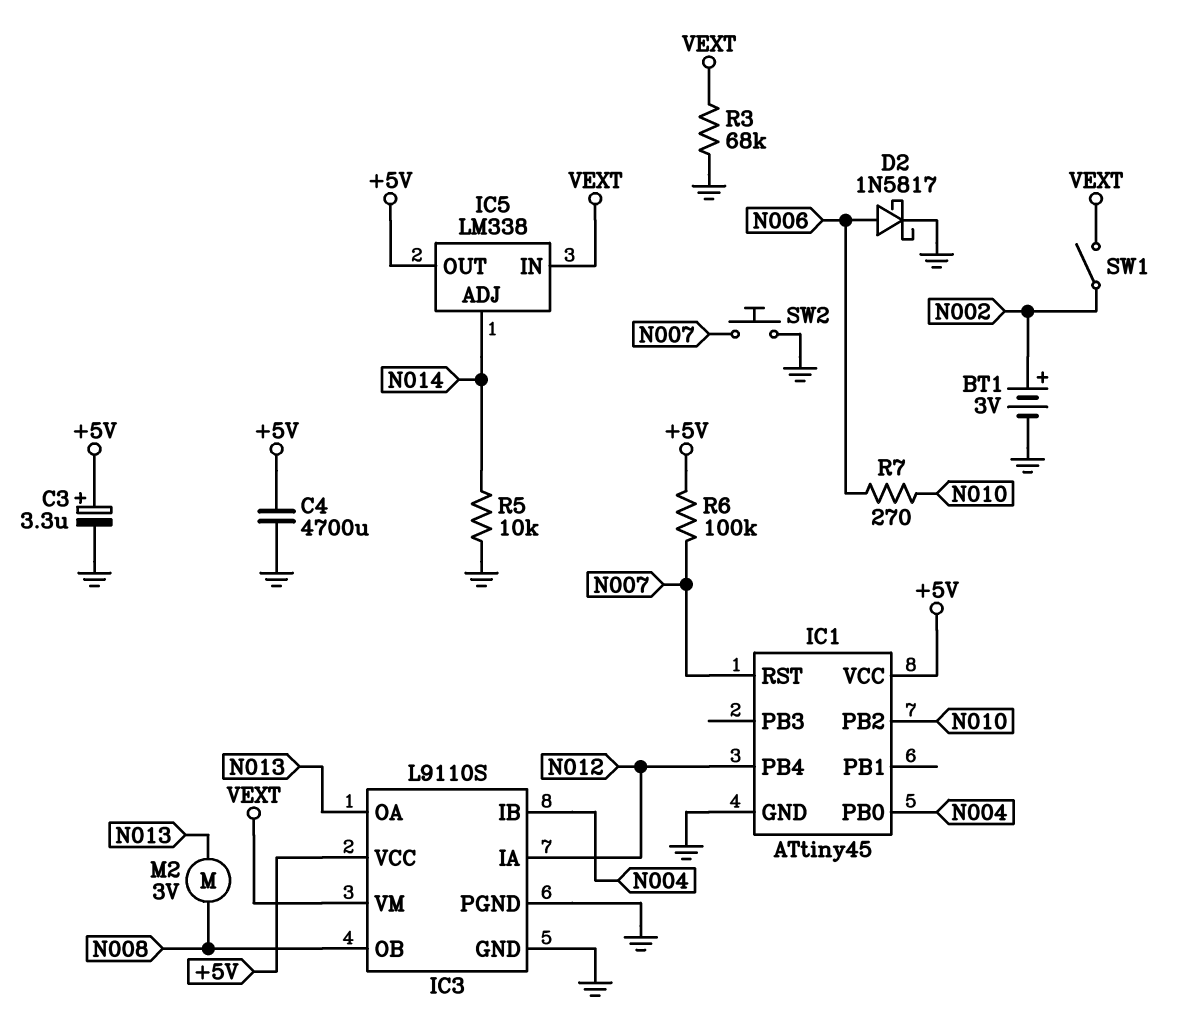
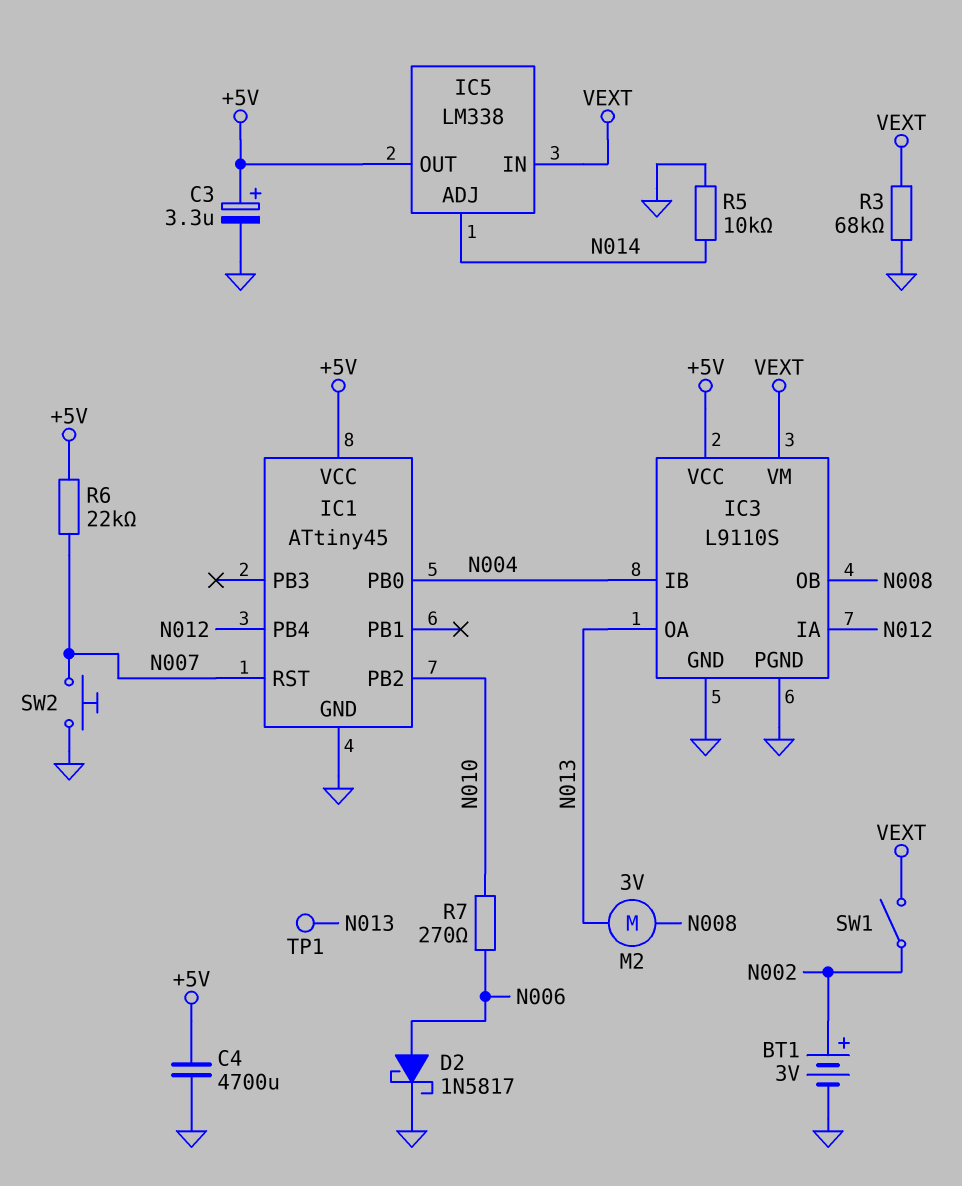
R6: 100k (+5V, N007) -> 22k (+5V, N007)
TP1: none -> test point (N013)

